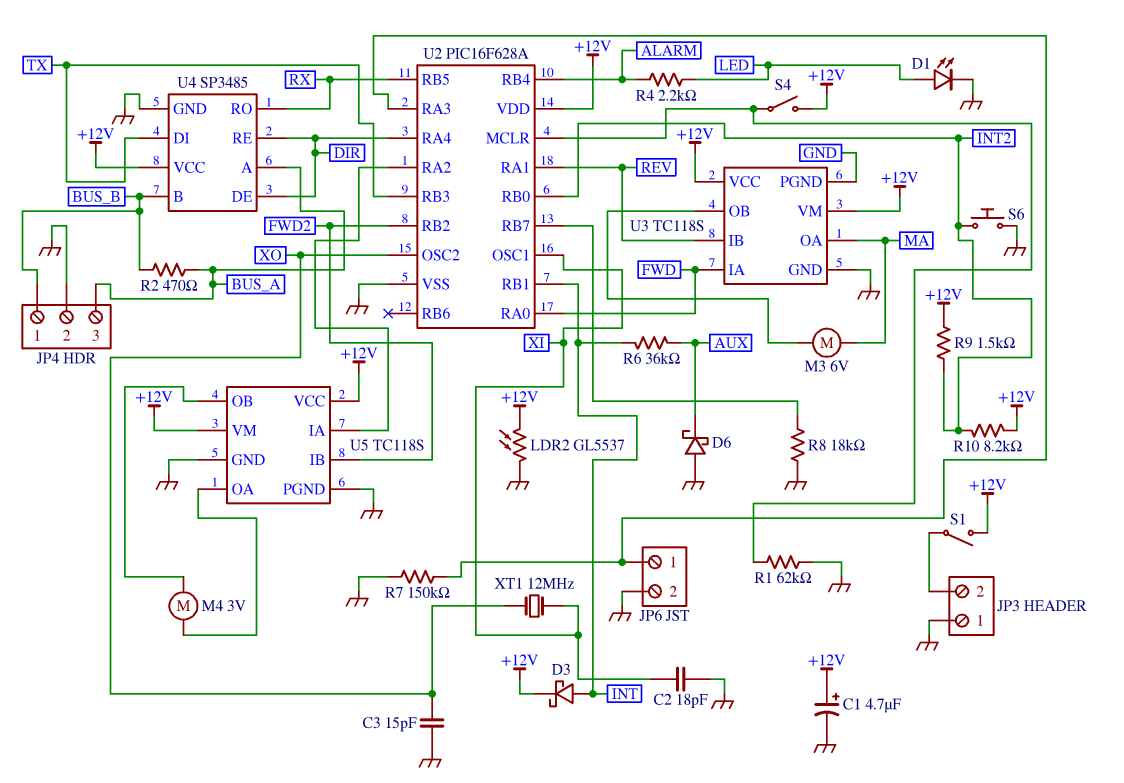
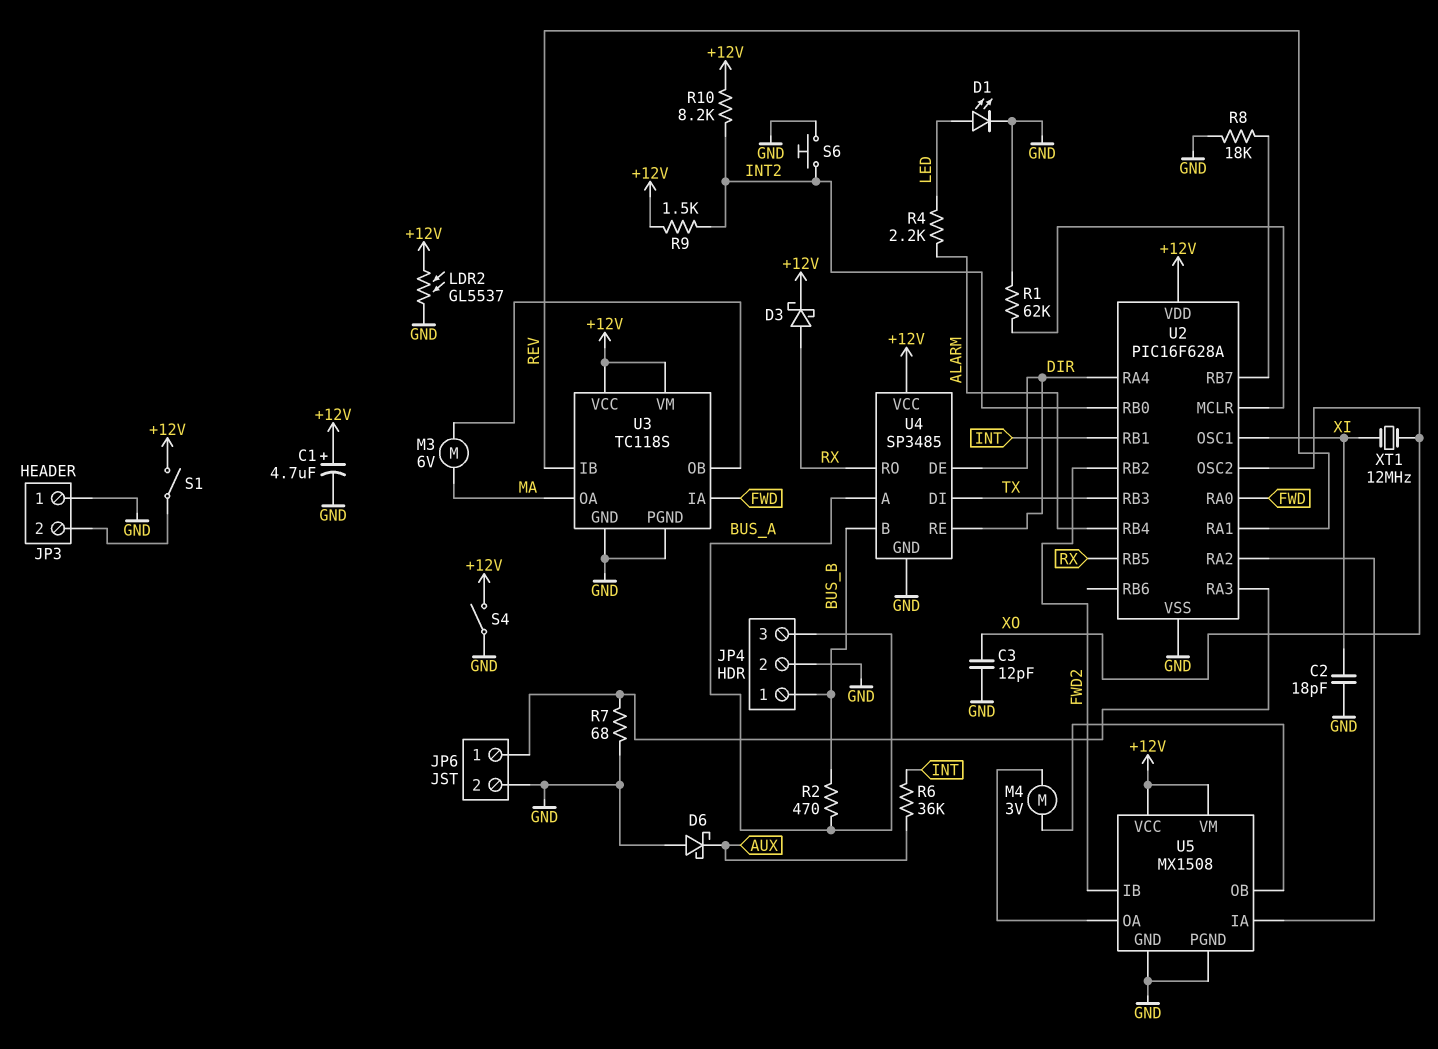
C3: 15pF (GND, XO) -> 12pF (GND, XO)
D3: schottky (A INT, K +12V) -> schottky (A RX, K +12V)
R7: 150k (GND, JP6/1) -> 68 (GND, JP6/1)
S4: switch (+12V, U2/MCLR) -> switch (+12V, GND)
U5: TC118S -> MX1508

